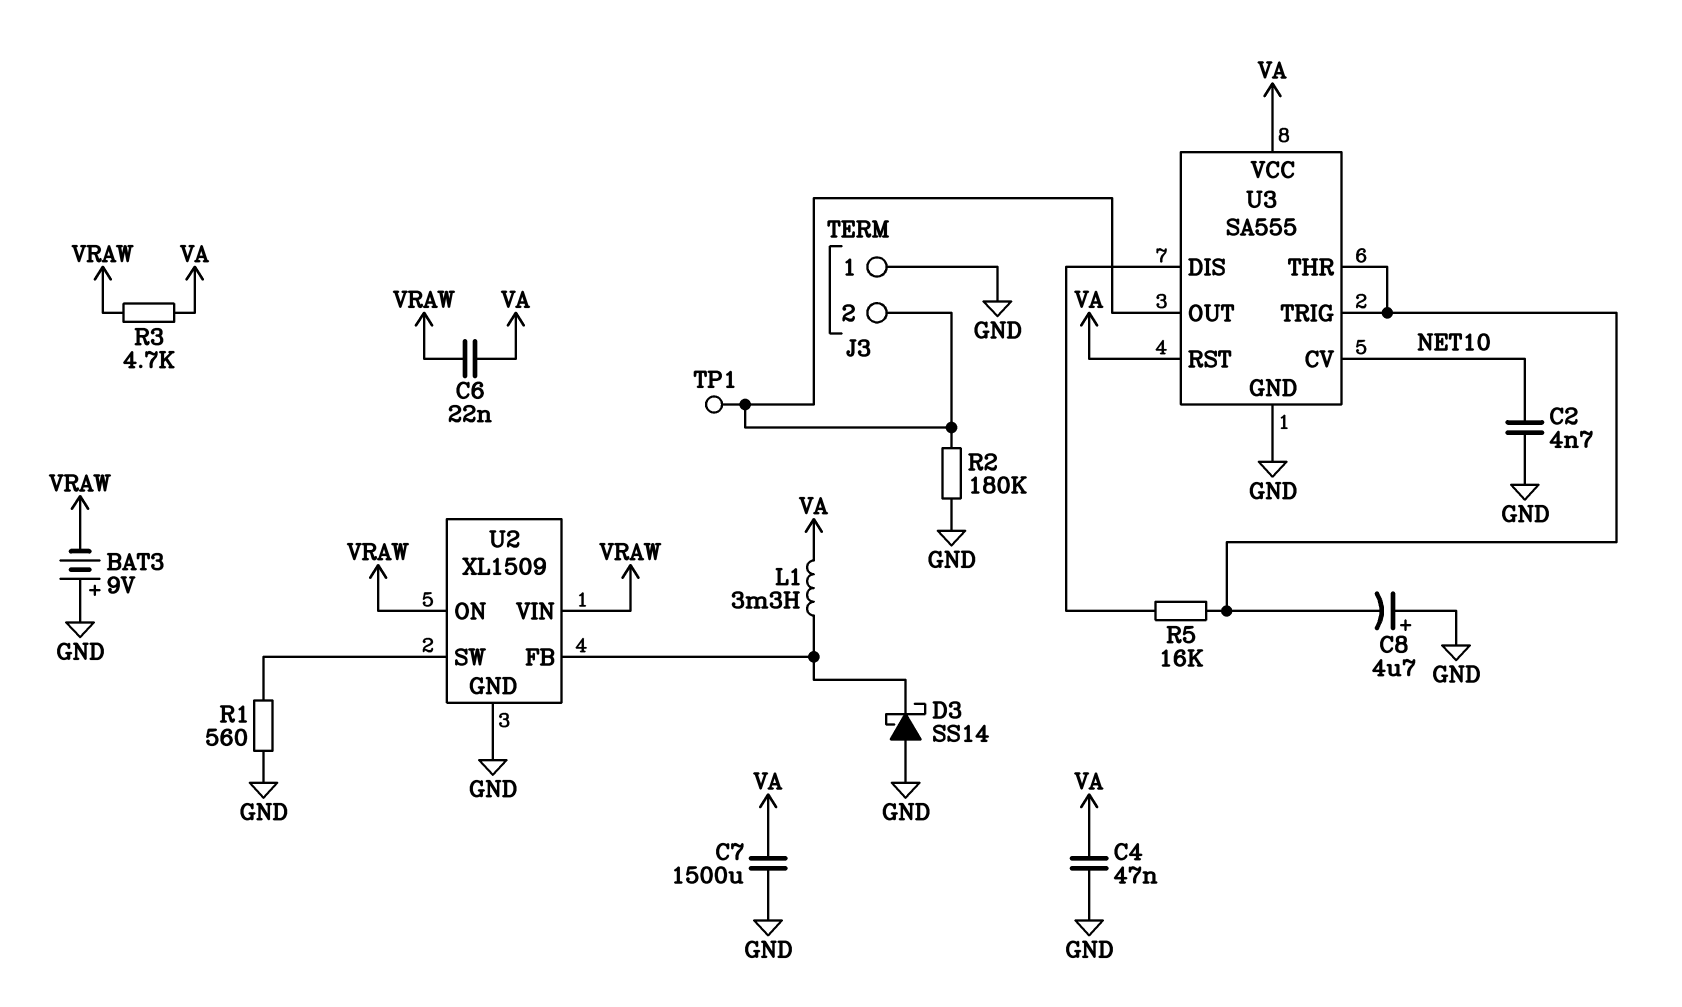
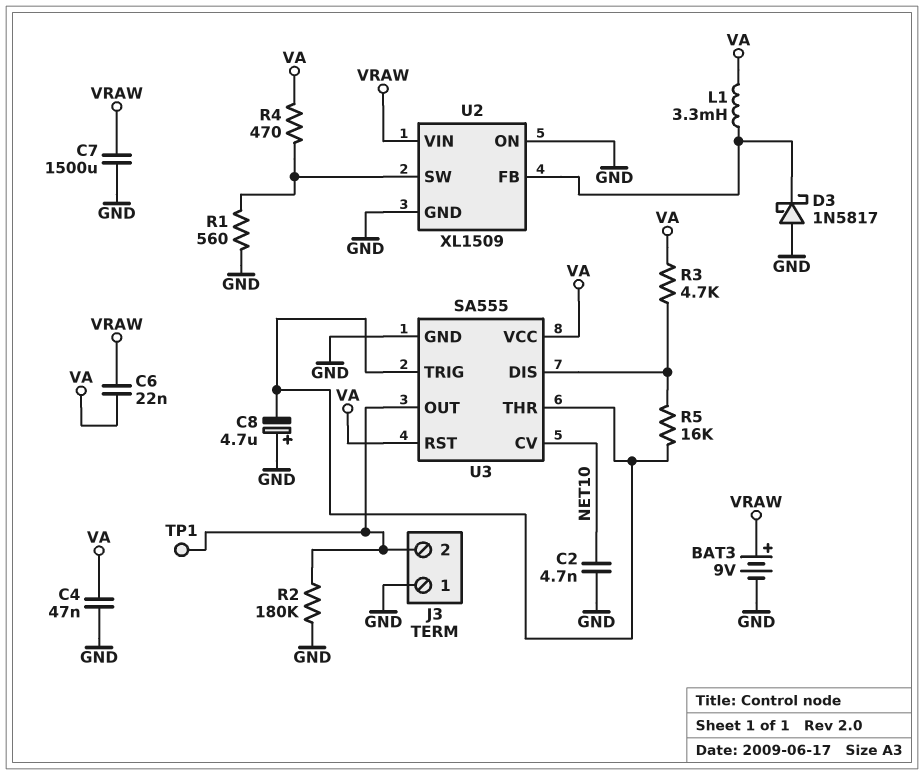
BAT3: 9V (plus GND, minus VRAW) -> 9V (plus VRAW, minus GND)
C7: 1500uF (GND, VA) -> 1500uF (GND, VRAW)
D3: schottky SS14 (A GND, K U2/FB) -> schottky 1N5817 (A GND, K U2/FB)
R3: 4.7k (VA, VRAW) -> 4.7k (U3/DIS, VA)
R4: none -> 470 (U2/SW, VA)
U2 pin ON: VRAW -> GND

